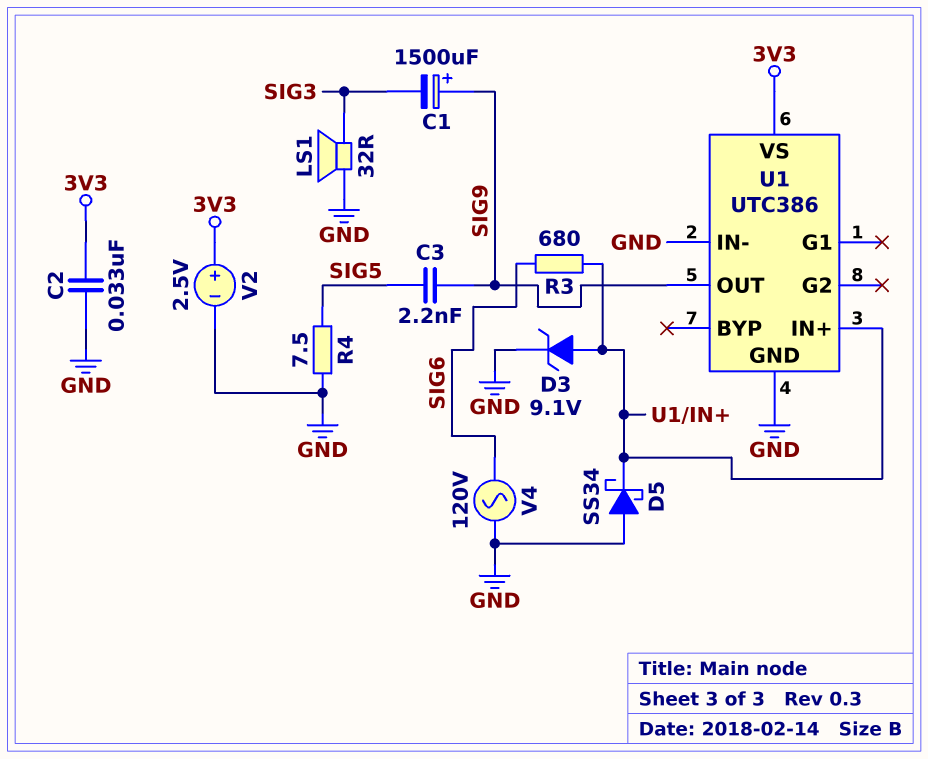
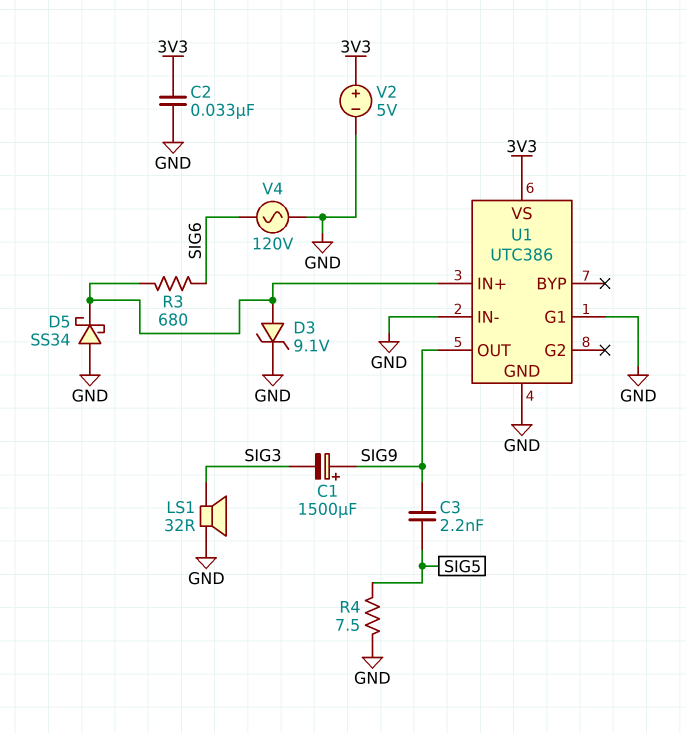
U1 pin G1: none -> GND
V2: 2.5V (plus 3V3, minus GND) -> 5V (plus 3V3, minus GND)

